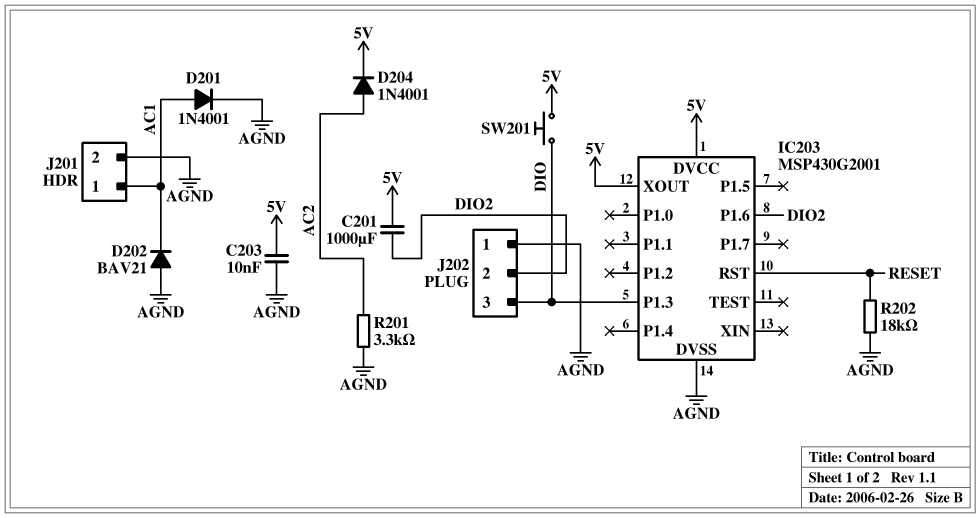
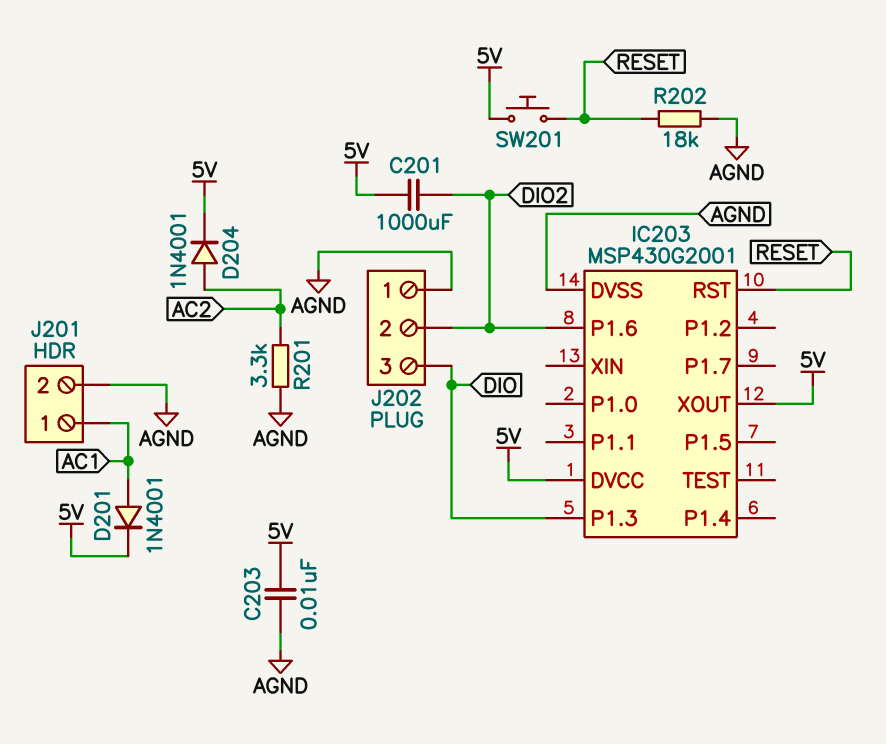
D201: diode 1N4001 (A AC1, K AGND) -> diode 1N4001 (A AC1, K 5V)
D202: diode BAV21 (A AGND, K AC1) -> none
SW201: button (5V, DIO) -> button (5V, RESET)

